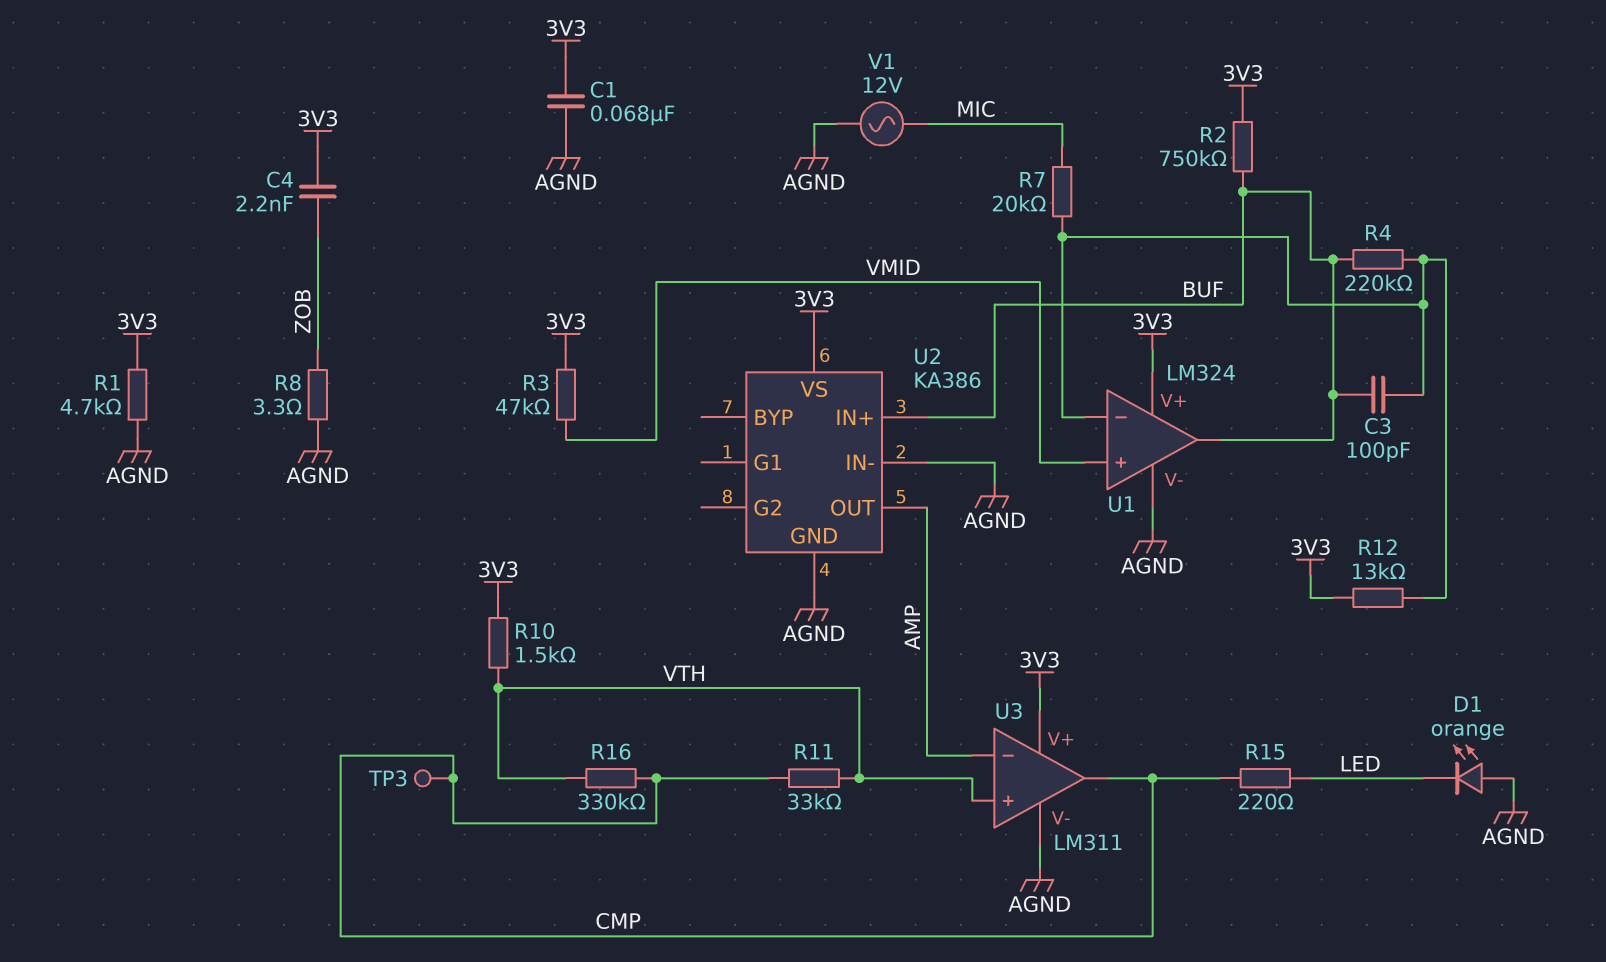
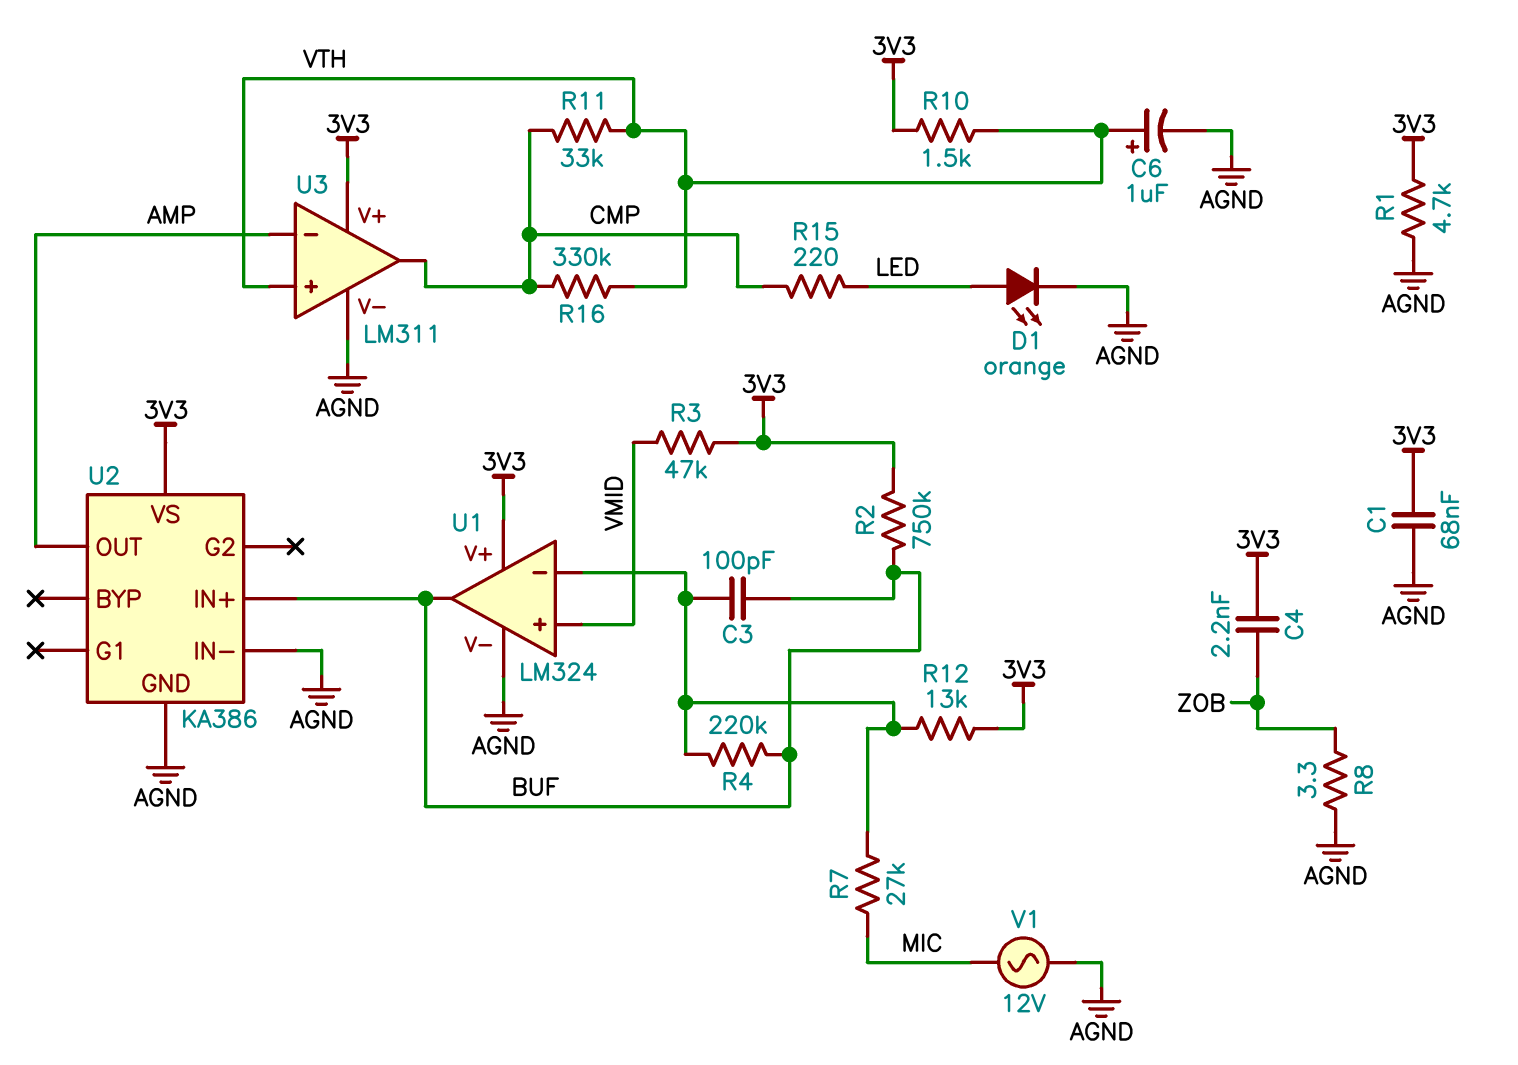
C6: none -> 1uF (plus VTH, minus AGND)
D1: LED orange (A AGND, K LED) -> LED orange (A LED, K AGND)
R7: 20k (MIC, U1/in-) -> 27k (MIC, U1/in-)
TP3: test point (CMP) -> none

